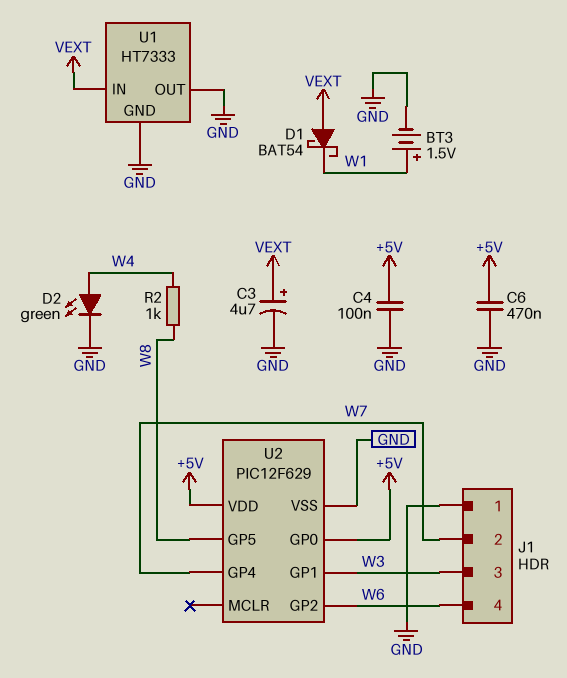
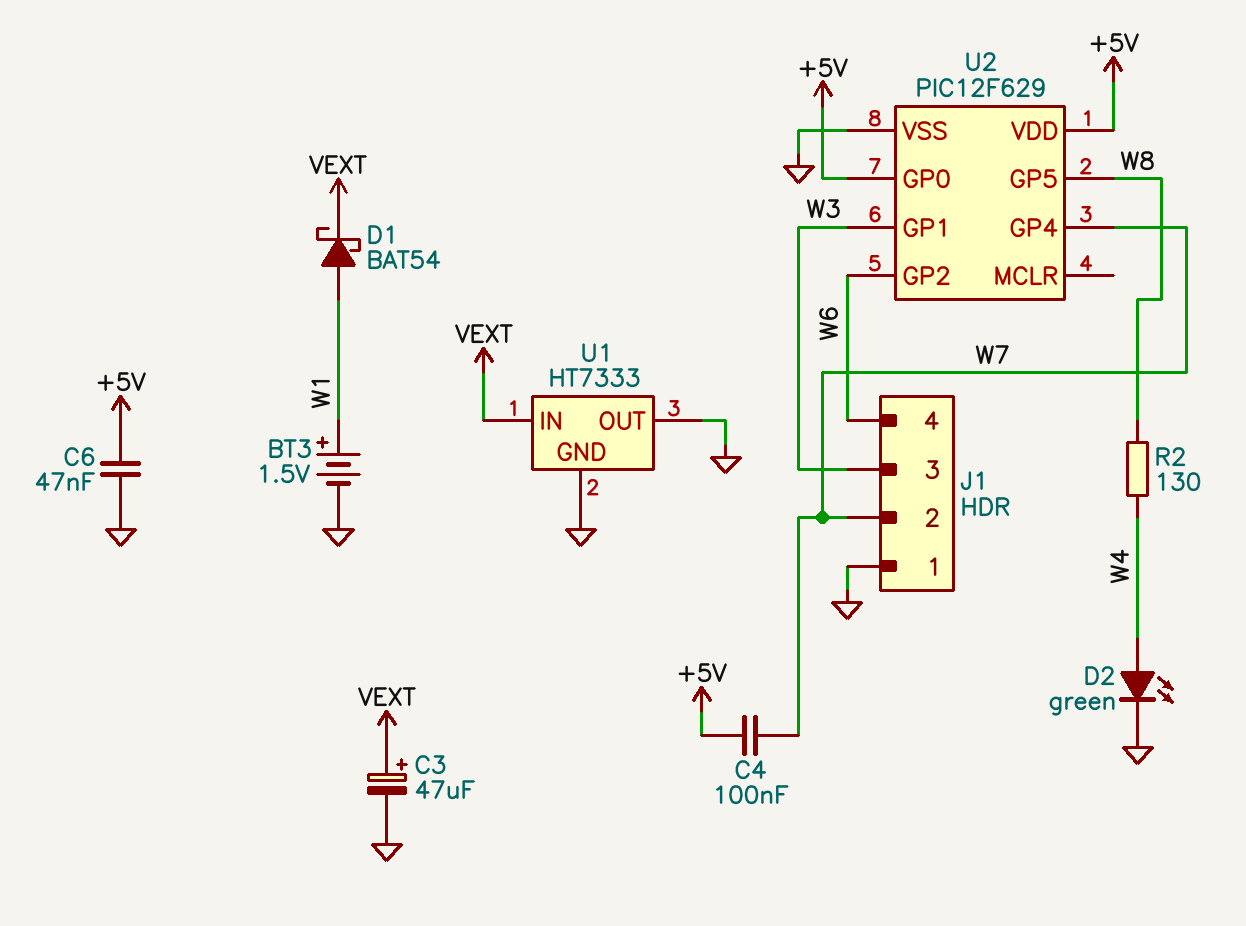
C3: 4.7uF (plus VEXT, minus GND) -> 47uF (plus VEXT, minus GND)
C4: 100nF (+5V, GND) -> 100nF (+5V, W7)
C6: 470nF (+5V, GND) -> 47nF (+5V, GND)
D1: schottky BAT54 (A VEXT, K W1) -> schottky BAT54 (A W1, K VEXT)
R2: 1k (W4, W8) -> 130 (W4, W8)

